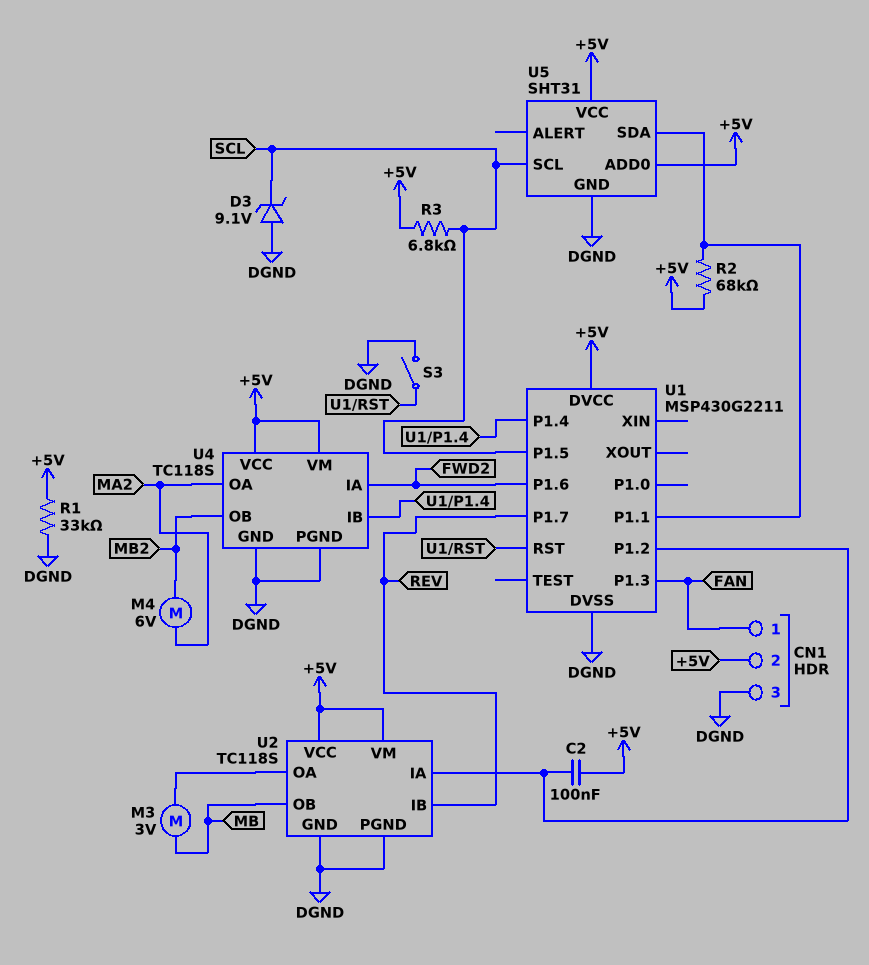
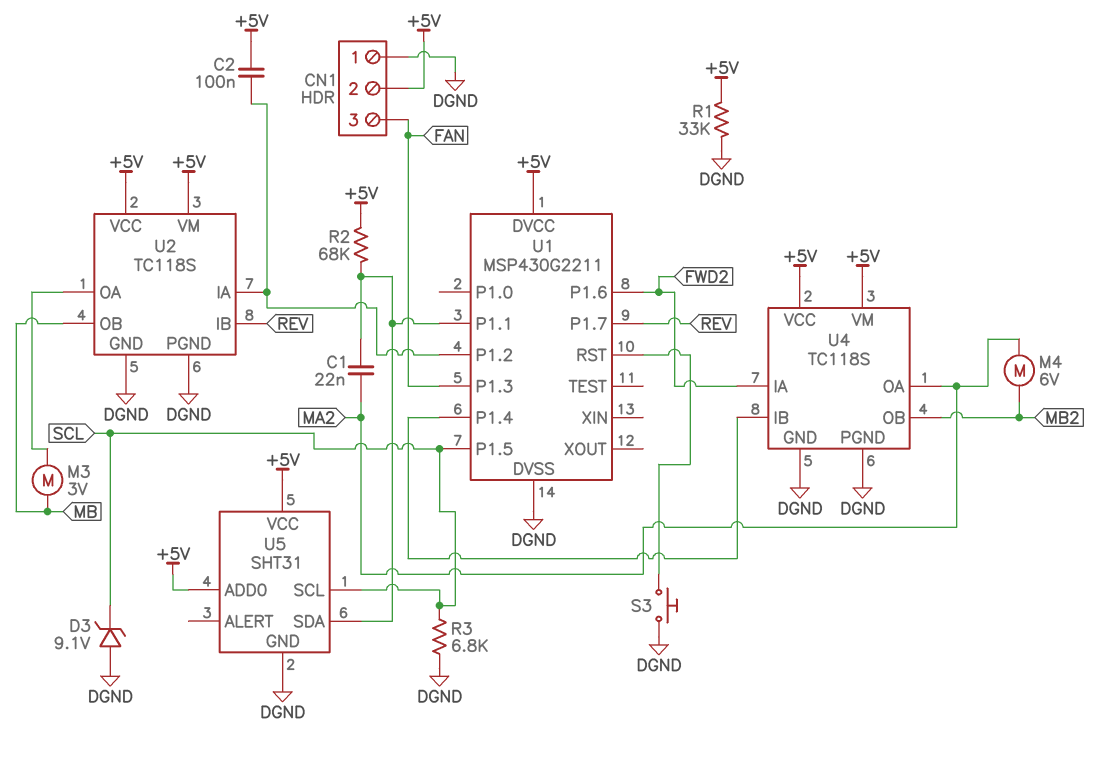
C1: none -> 22nF (MA2, U1/P1.1)
CN1 pin 1: FAN -> DGND
CN1 pin 3: DGND -> FAN
R3: 6.8k (+5V, SCL) -> 6.8k (DGND, SCL)
S3: switch (DGND, U1/RST) -> button (DGND, U1/RST)

